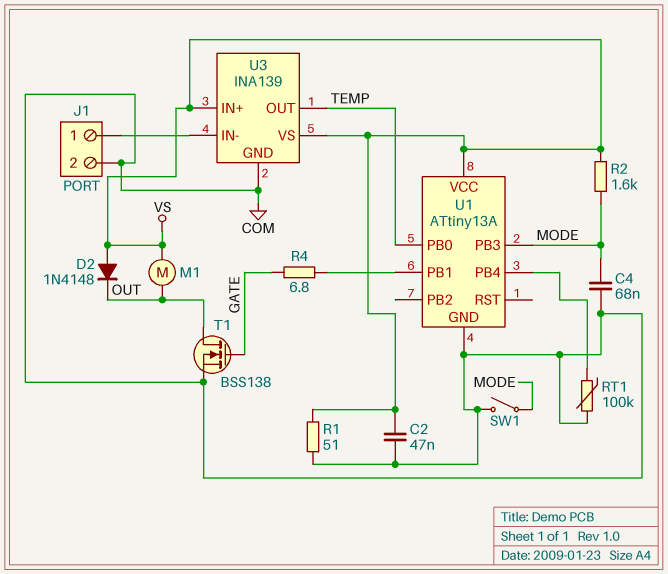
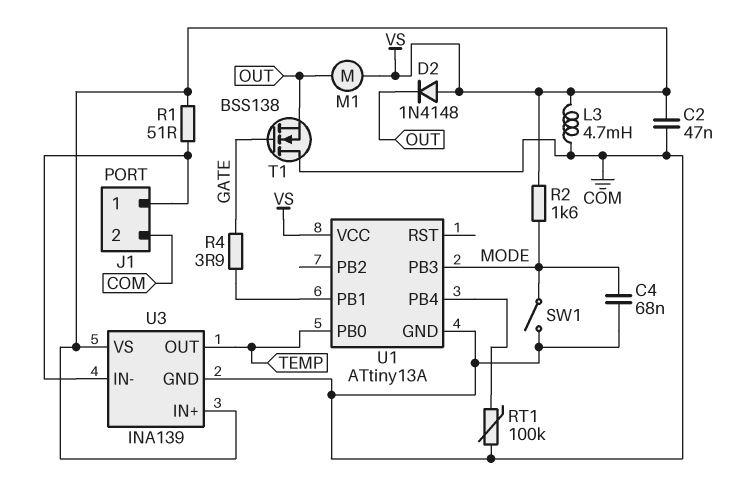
L3: none -> 4.7mH (COM, VS)
R1: 51 (COM, VS) -> 51 (J1/1, VS)
R4: 6.8 (GATE, U1/PB1) -> 3.9 (GATE, U1/PB1)
T1: NMOS BSS138 (G GATE, D OUT, S COM) -> NMOS BSS138 (G GATE, D COM, S OUT)

